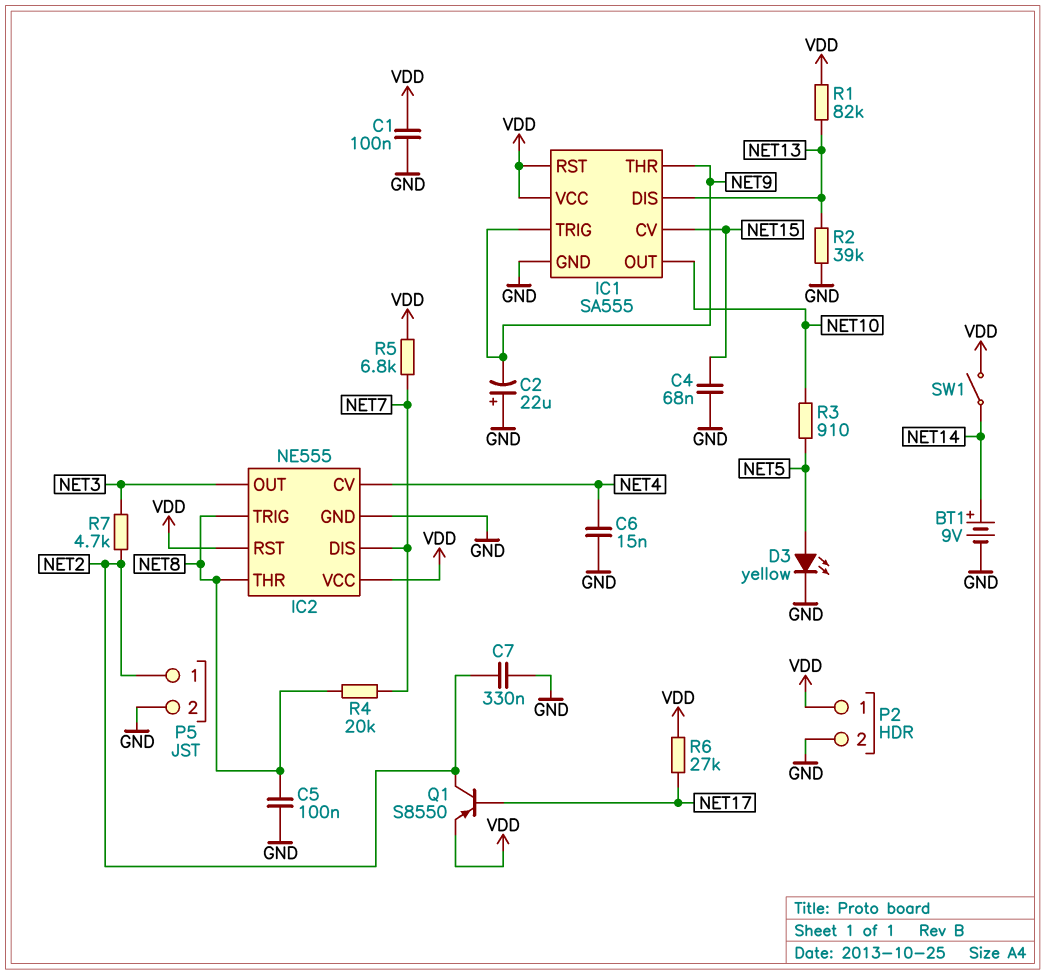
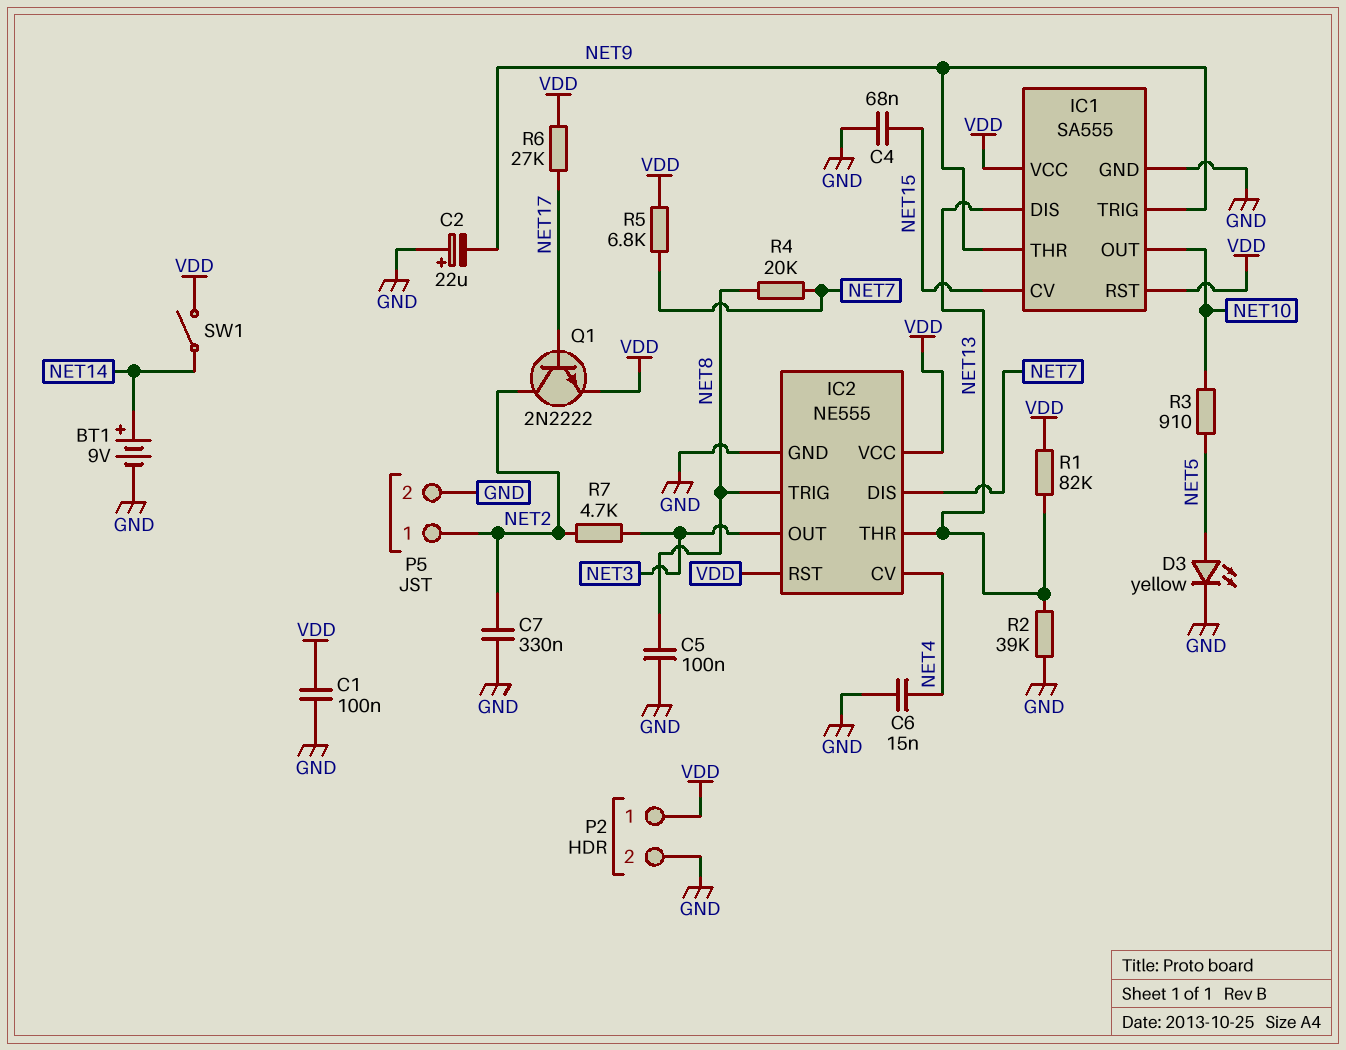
IC2 pin THR: NET8 -> NET13
Q1: PNP S8550 (B NET17, C NET2, E VDD) -> NPN 2N2222 (B NET17, C NET2, E VDD)

